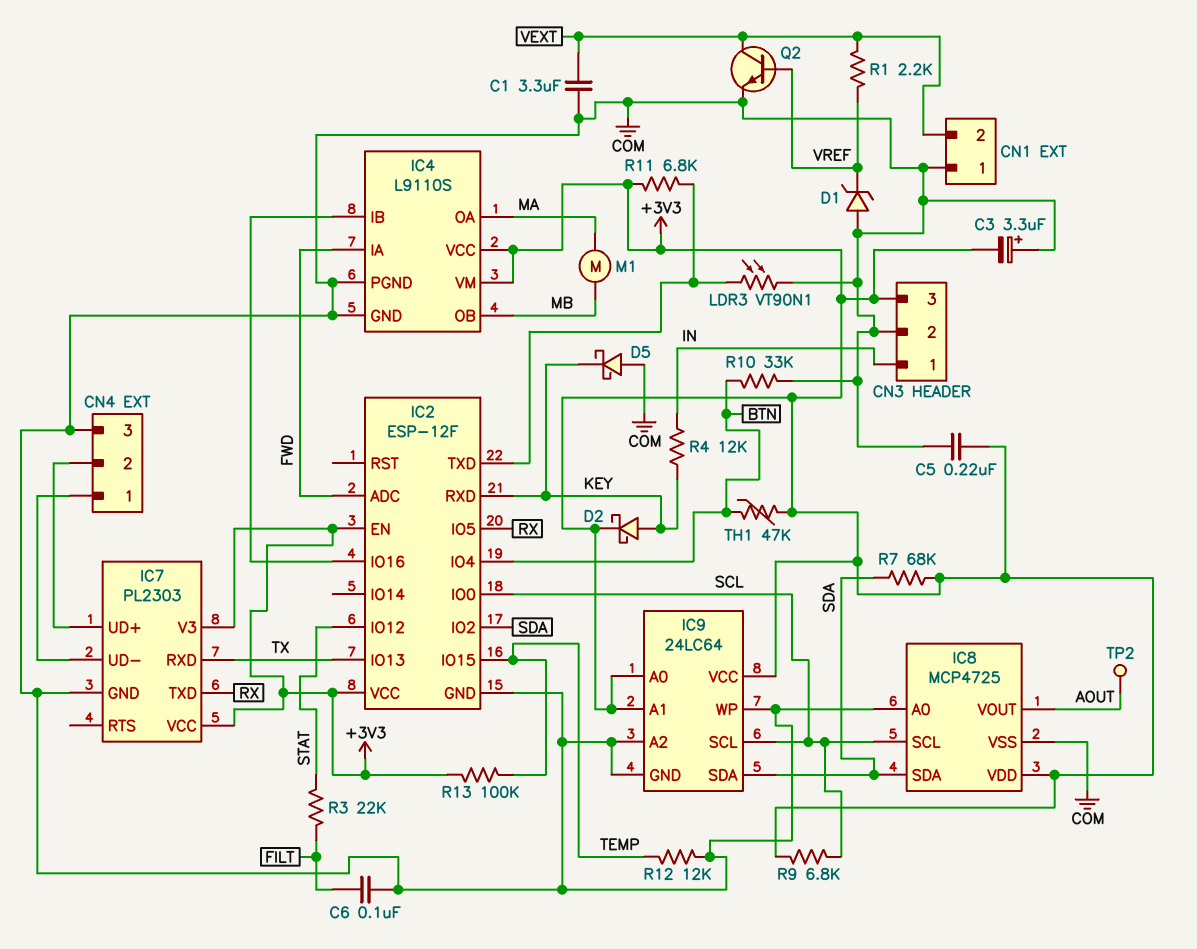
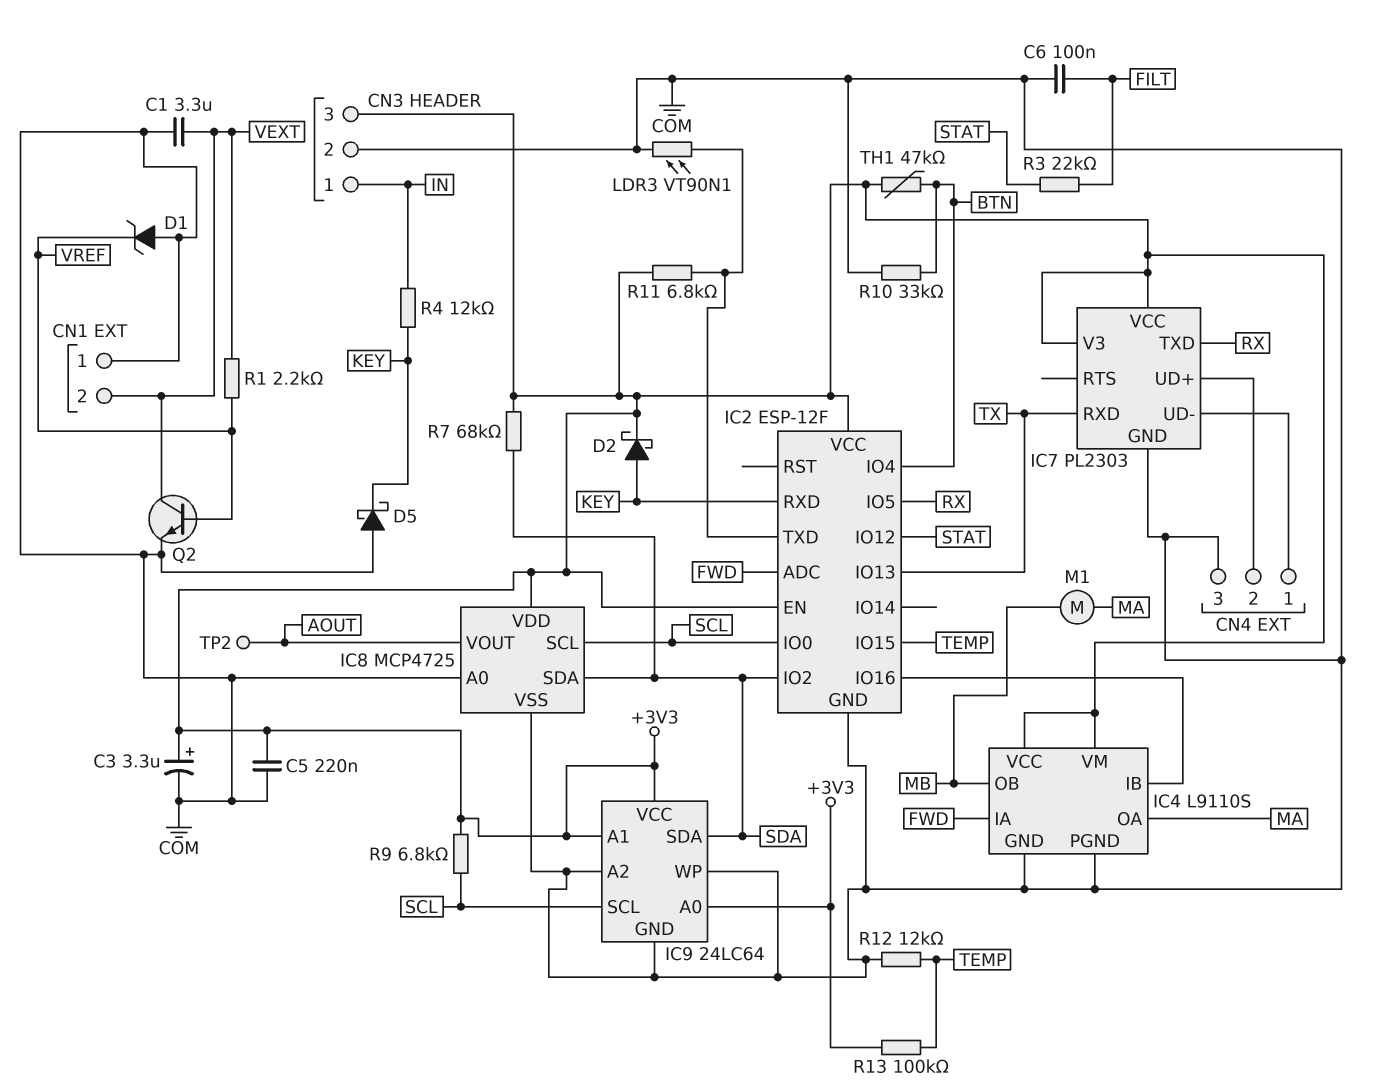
C3: 3.3uF (plus COM, minus +3V3) -> 3.3uF (plus +3V3, minus COM)

